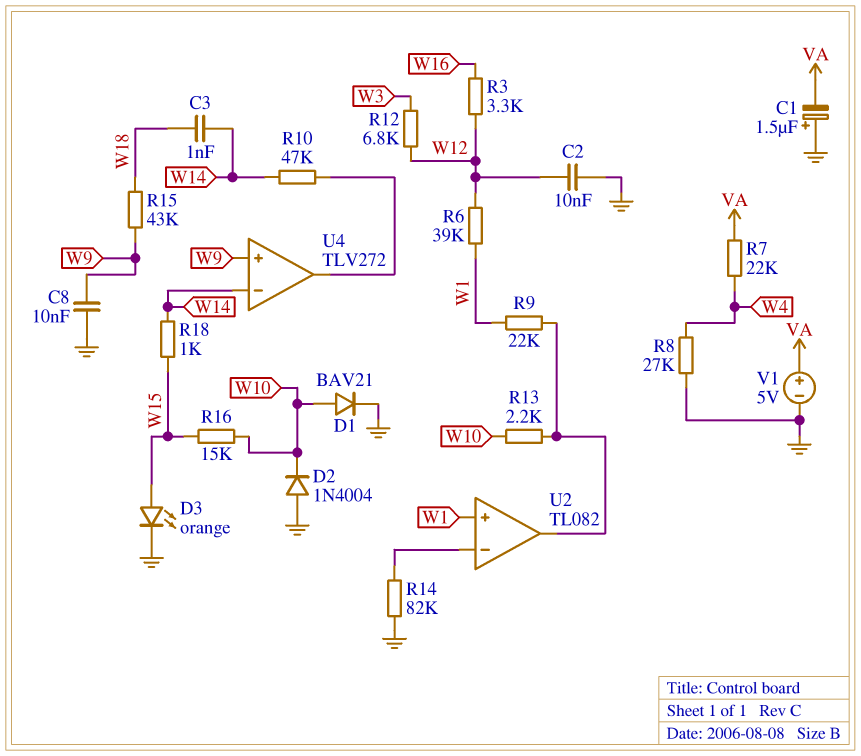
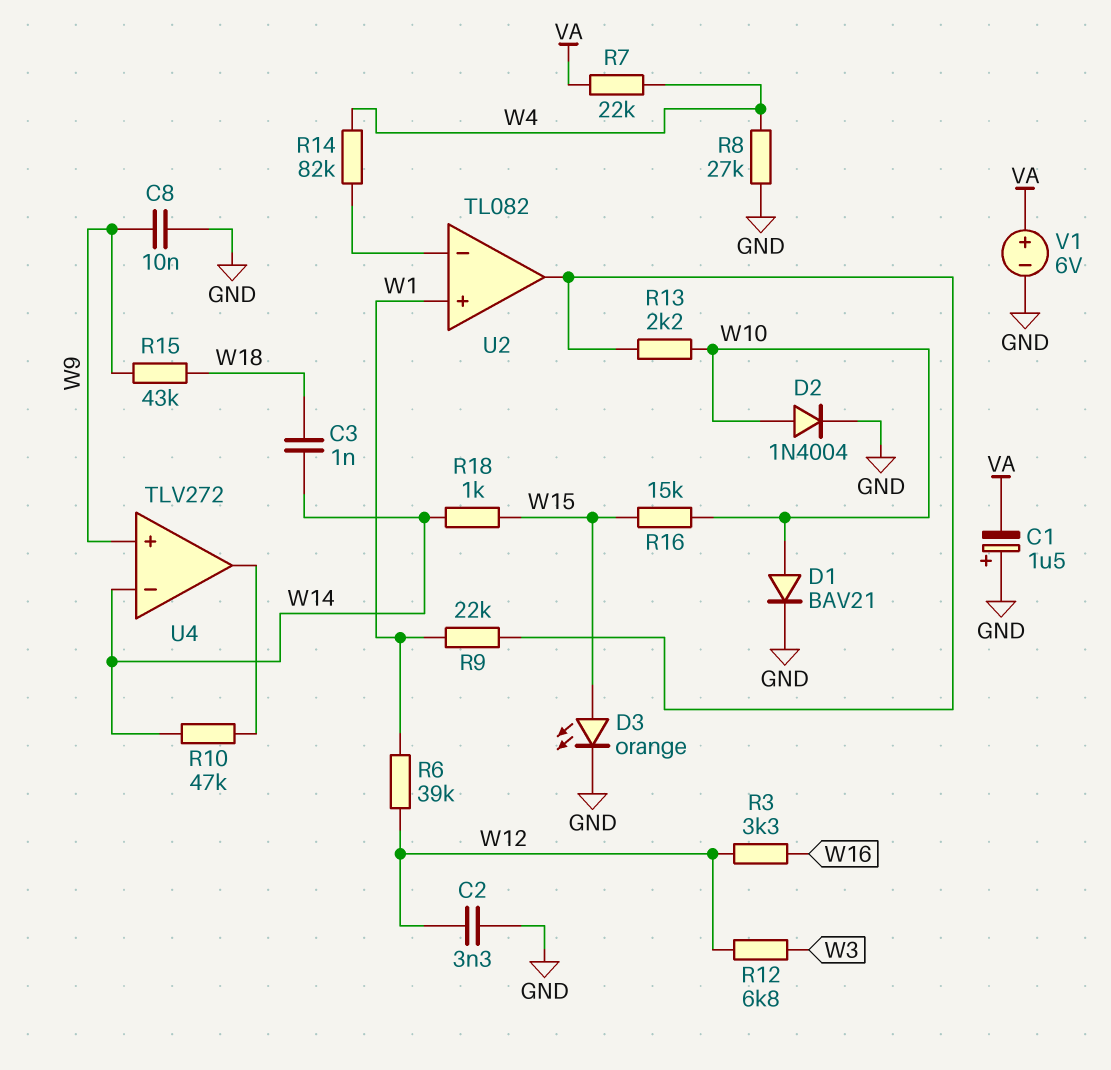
C2: 10nF (GND, W12) -> 3.3nF (GND, W12)
D2: diode 1N4004 (A GND, K W10) -> diode 1N4004 (A W10, K GND)
R14: 82k (GND, U2/in-) -> 82k (U2/in-, W4)
V1: 5V (plus VA, minus GND) -> 6V (plus VA, minus GND)

